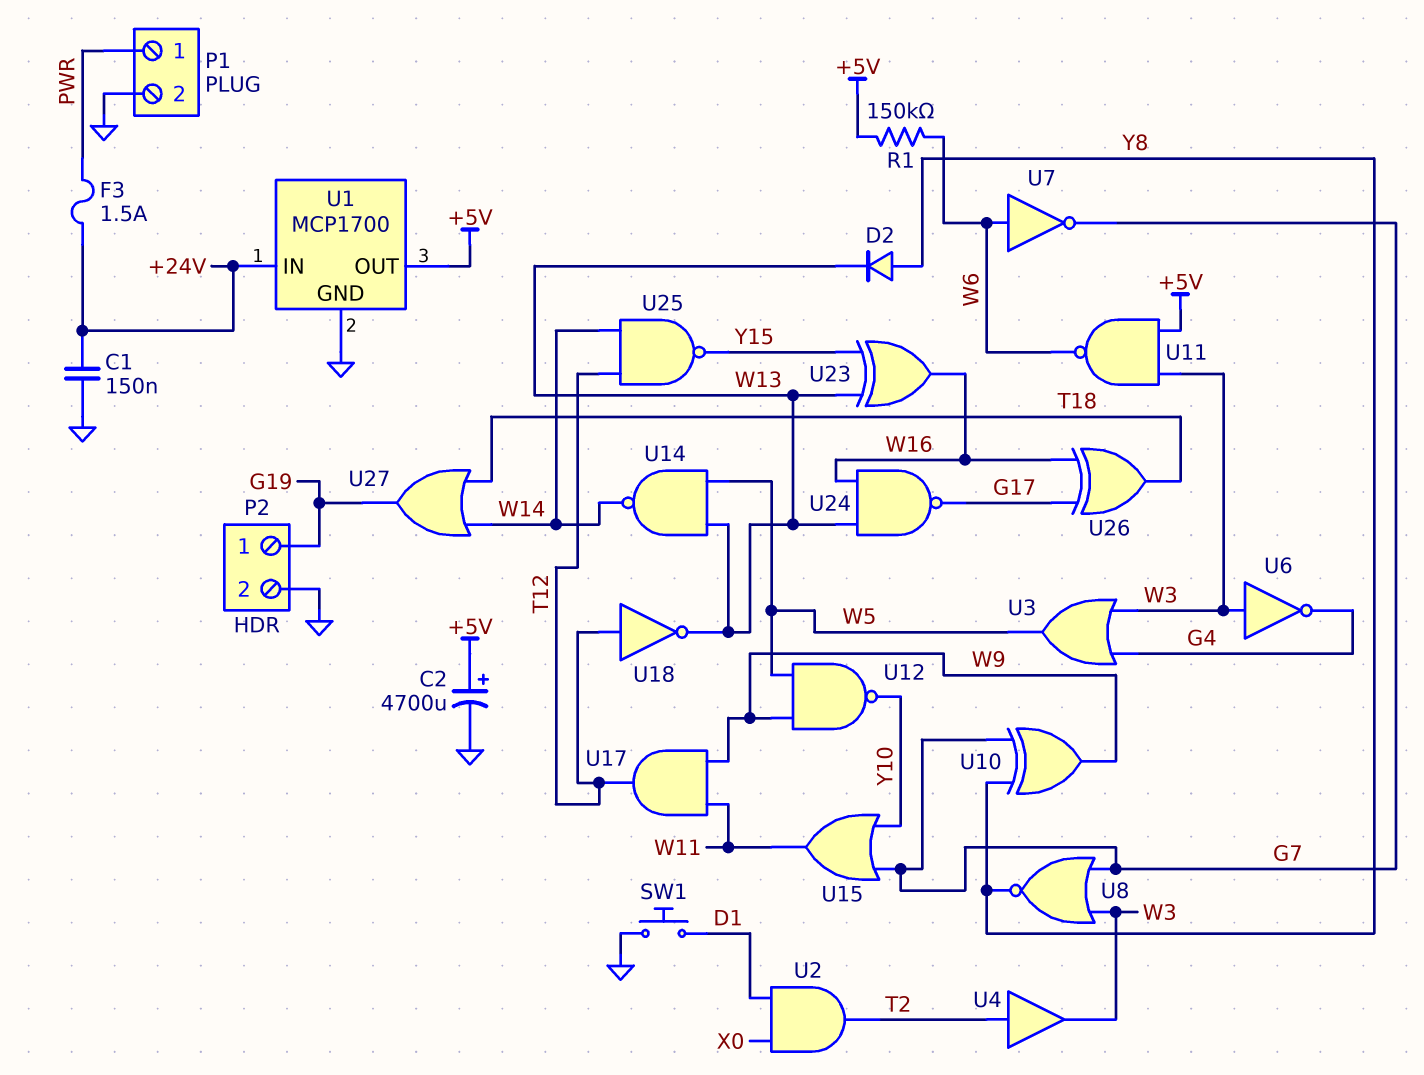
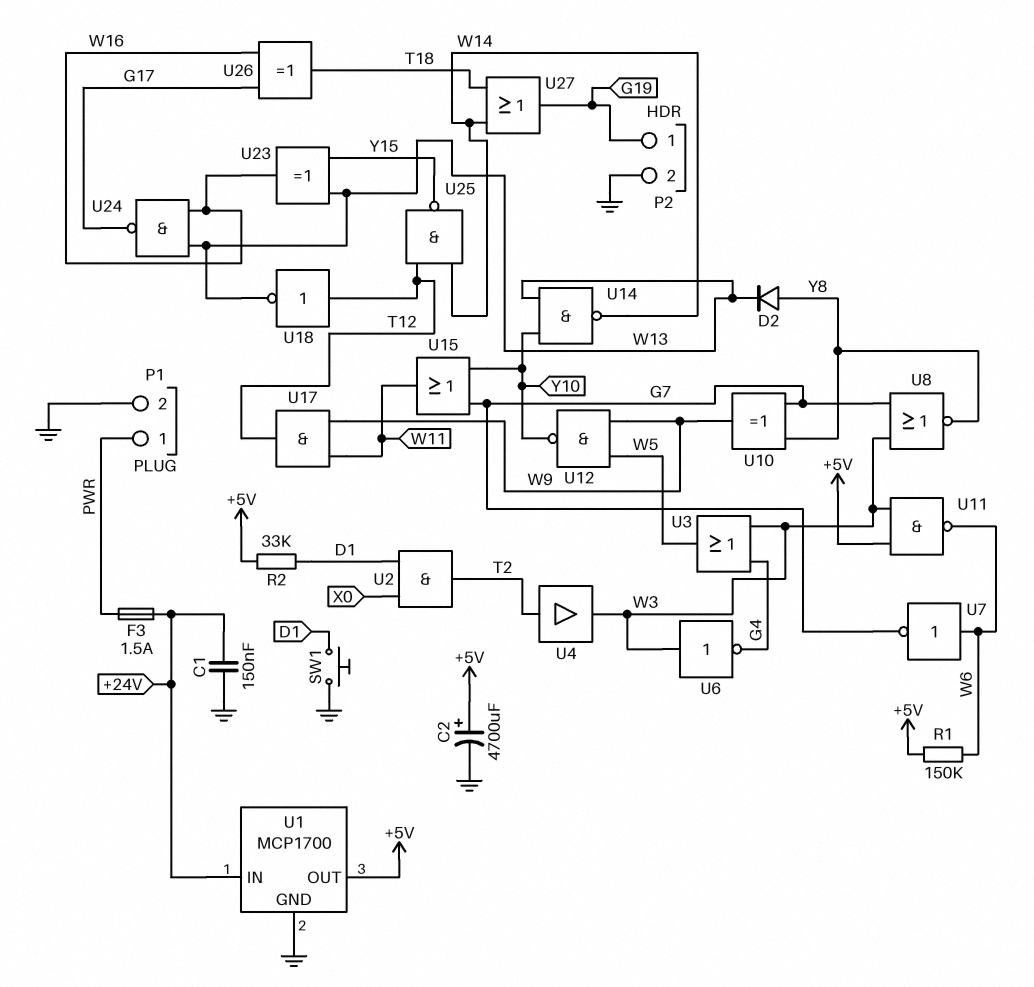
R2: none -> 33k (+5V, D1)
U14: NAND (in W5, in W13, out W14) -> NAND (in W13, in Y10, out W14)

